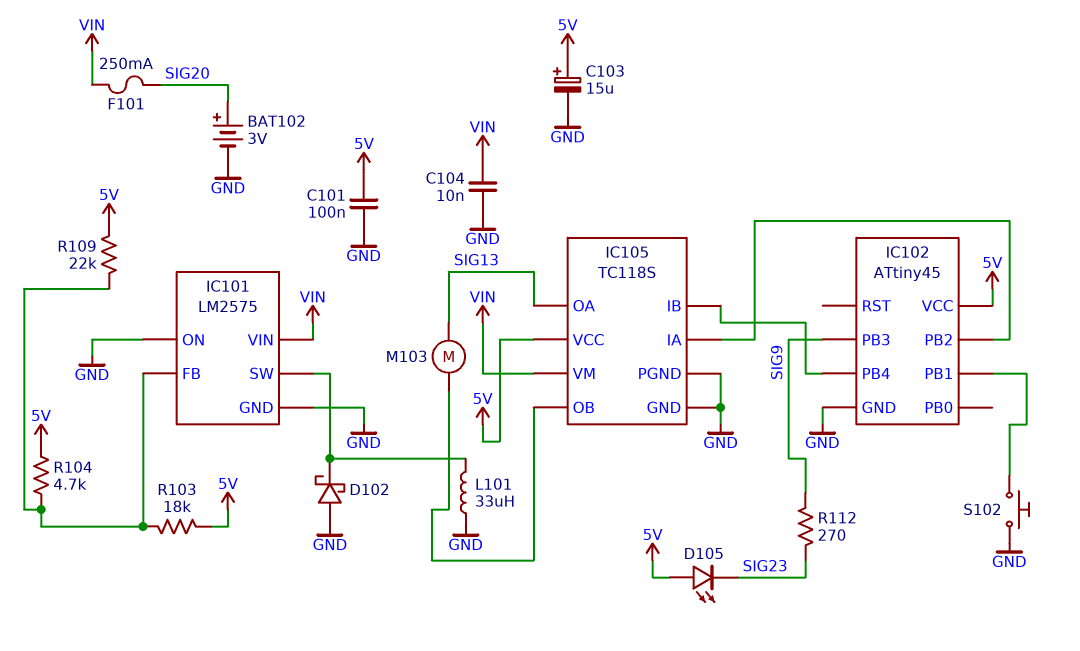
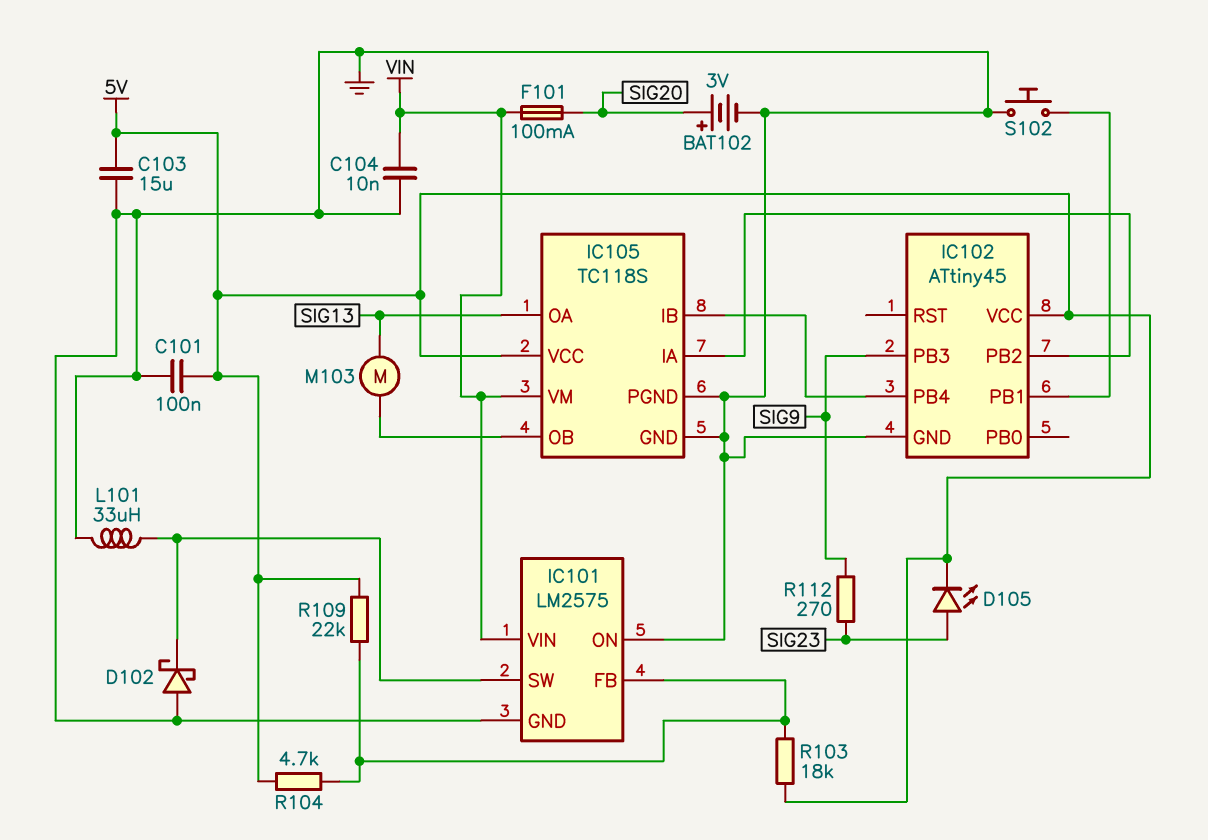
C103: 15uF (plus 5V, minus GND) -> 15uF (5V, GND)
D105: LED (A 5V, K SIG23) -> LED (A SIG23, K 5V)
F101: 250mA (SIG20, VIN) -> 100mA (SIG20, VIN)

